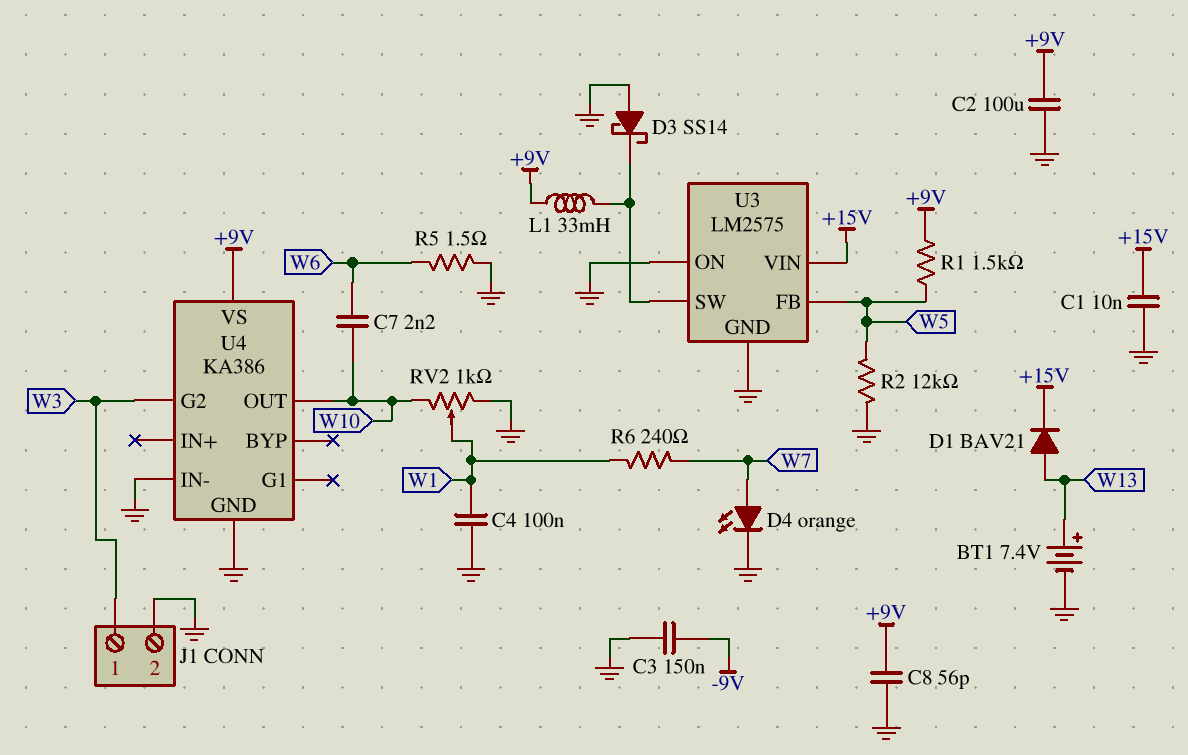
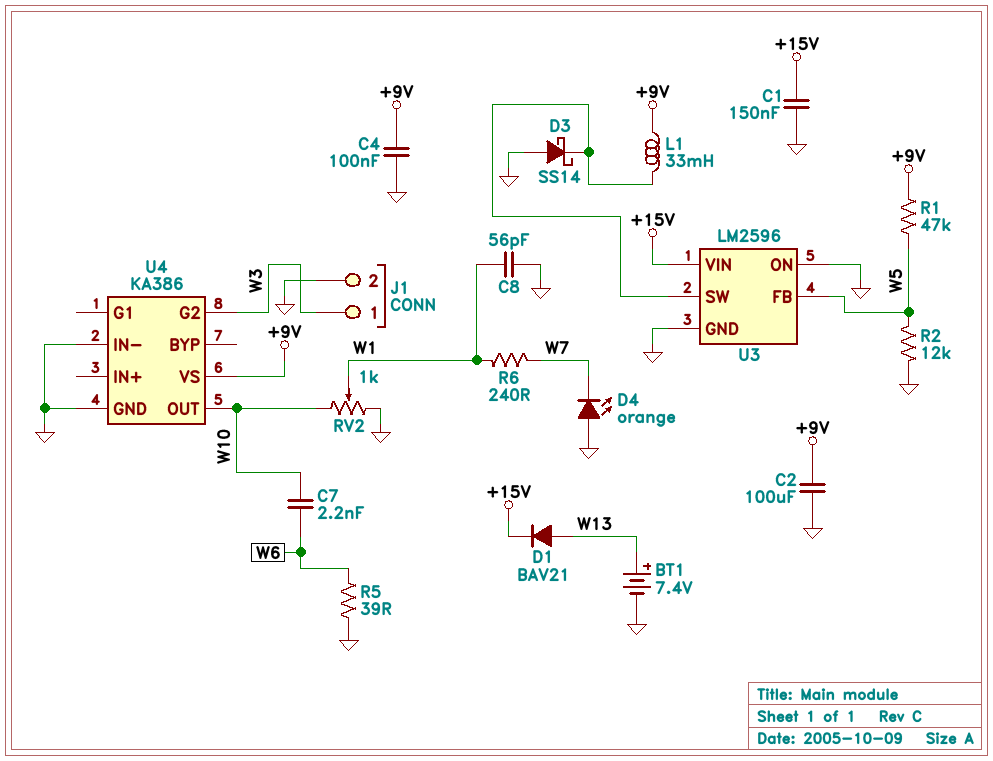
C1: 10nF (+15V, GND) -> 150nF (+15V, GND)
C3: 150nF (-9V, GND) -> none
C4: 100nF (GND, W1) -> 100nF (+9V, GND)
C8: 56pF (+9V, GND) -> 56pF (GND, W1)
D4: LED orange (A W7, K GND) -> LED orange (A GND, K W7)
R1: 1.5k (+9V, W5) -> 47k (+9V, W5)
R5: 1.5 (GND, W6) -> 39 (GND, W6)
U3: LM2575 -> LM2596

